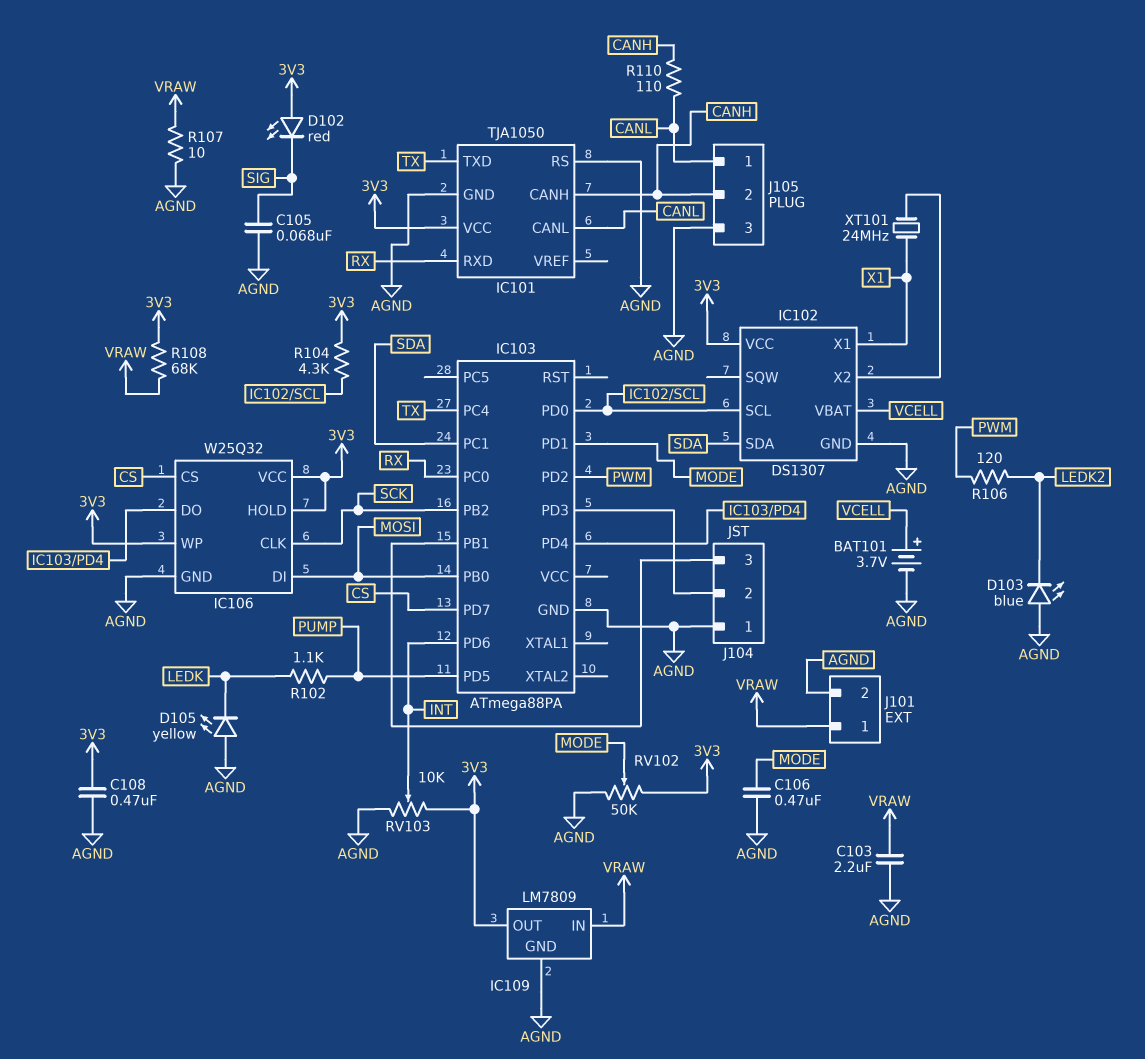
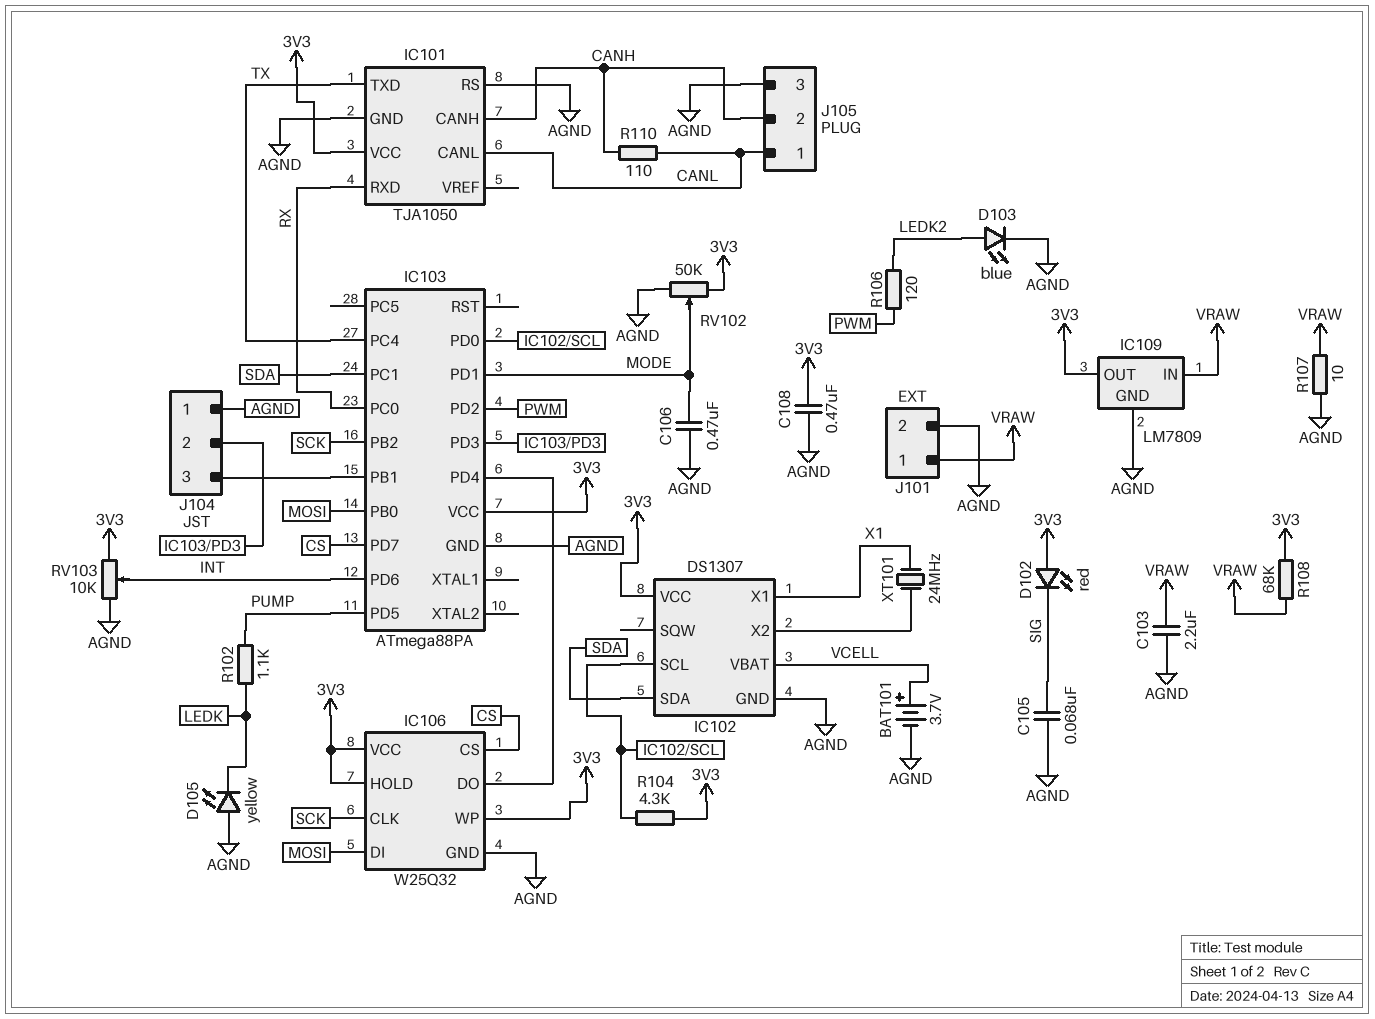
D103: LED blue (A AGND, K LEDK2) -> LED blue (A LEDK2, K AGND)
IC103 pin VCC: none -> 3V3

